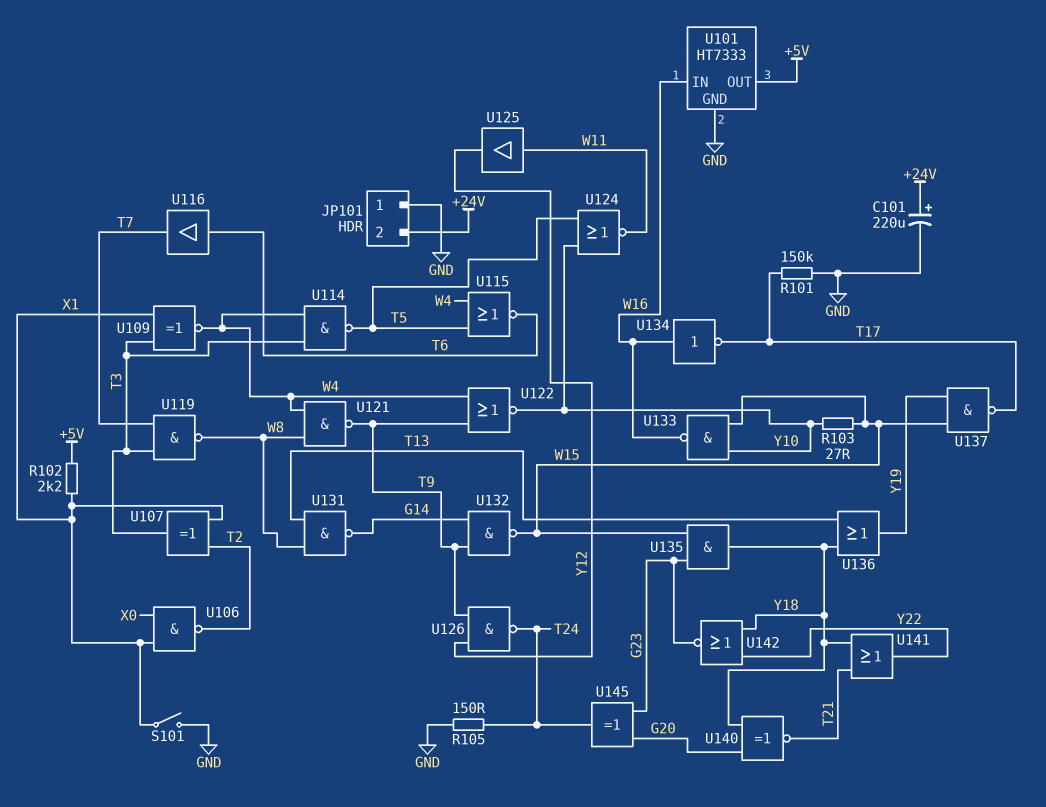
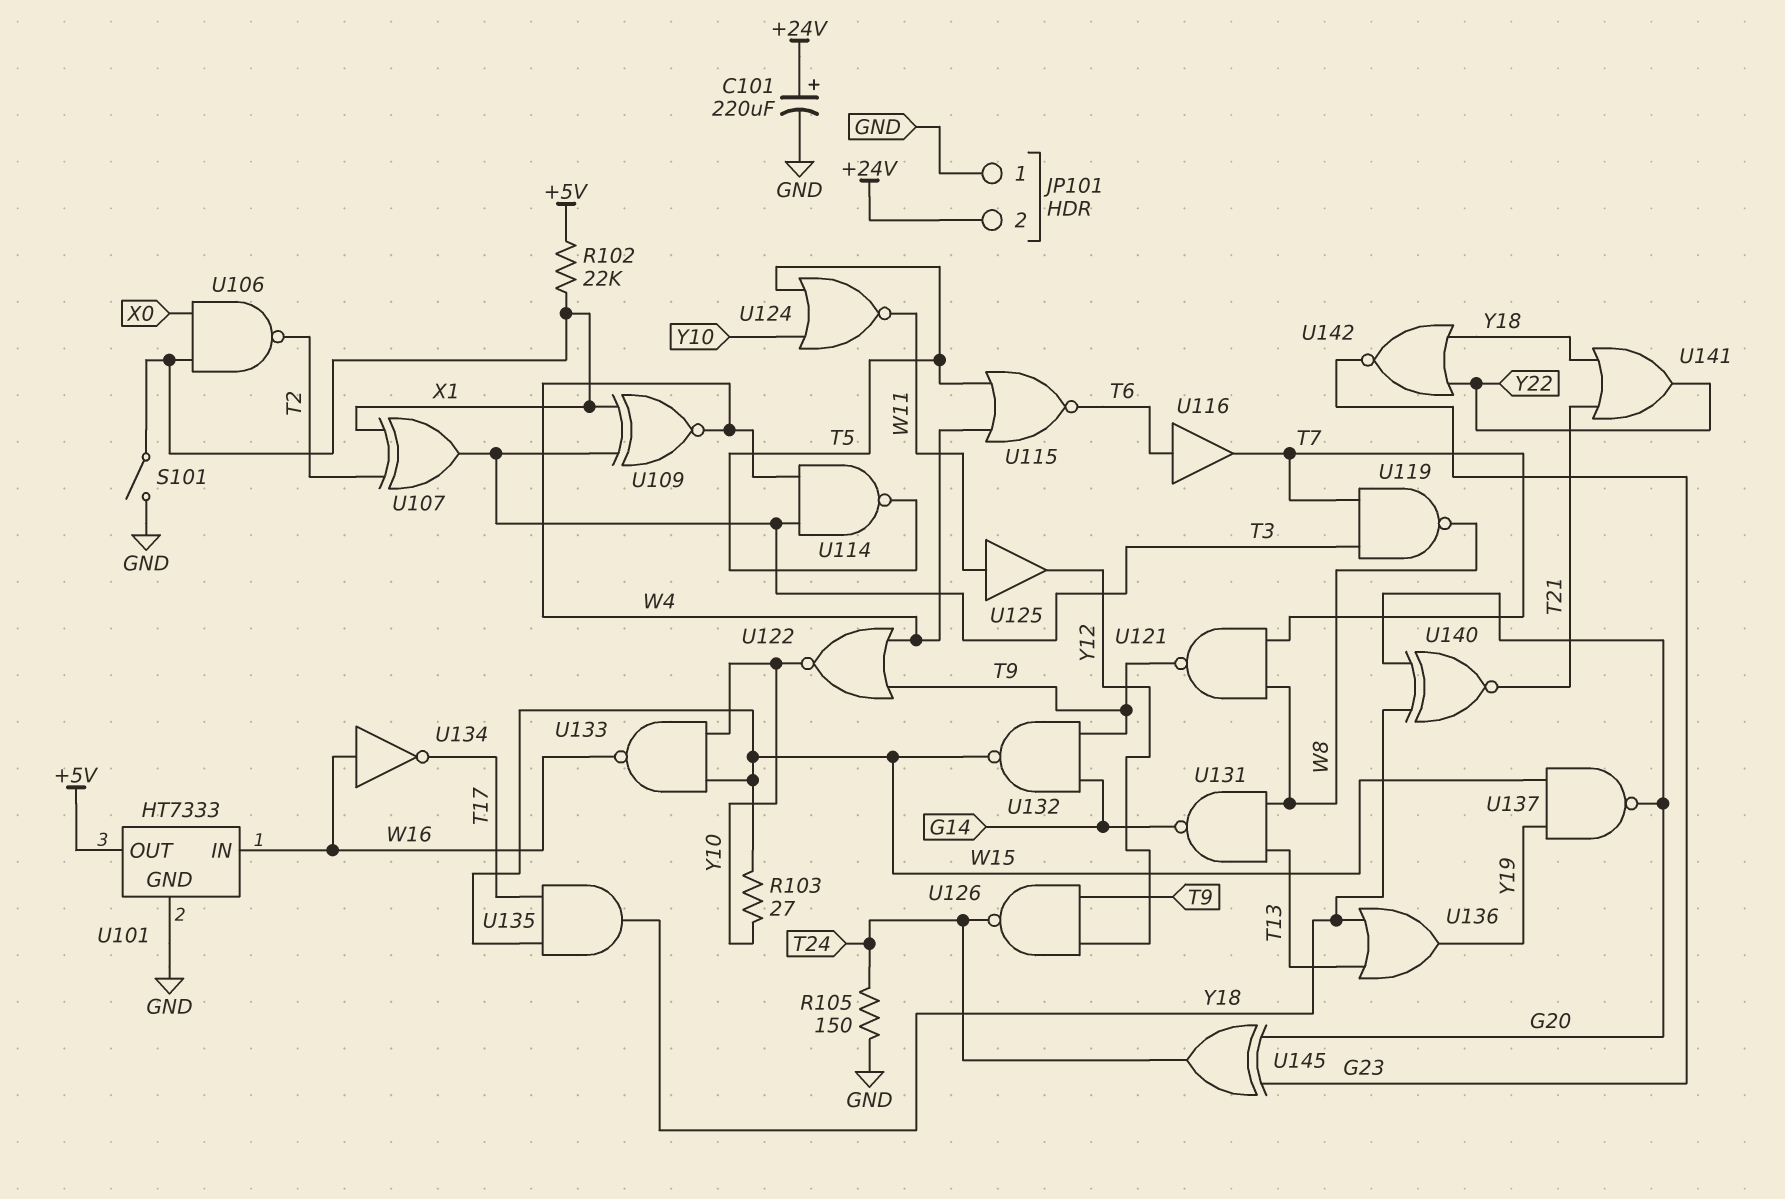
R101: 150k (GND, T17) -> none
R102: 2.2k (+5V, X1) -> 22k (+5V, X1)
U121: NAND (in W4, in W8, out T9) -> NAND (in T7, in W8, out T9)
U135: AND (in G23, in W15, out Y18) -> AND (in T17, in W15, out Y18)
U137: NAND (in W15, in Y19, out T17) -> NAND (in W15, in Y19, out G20)

